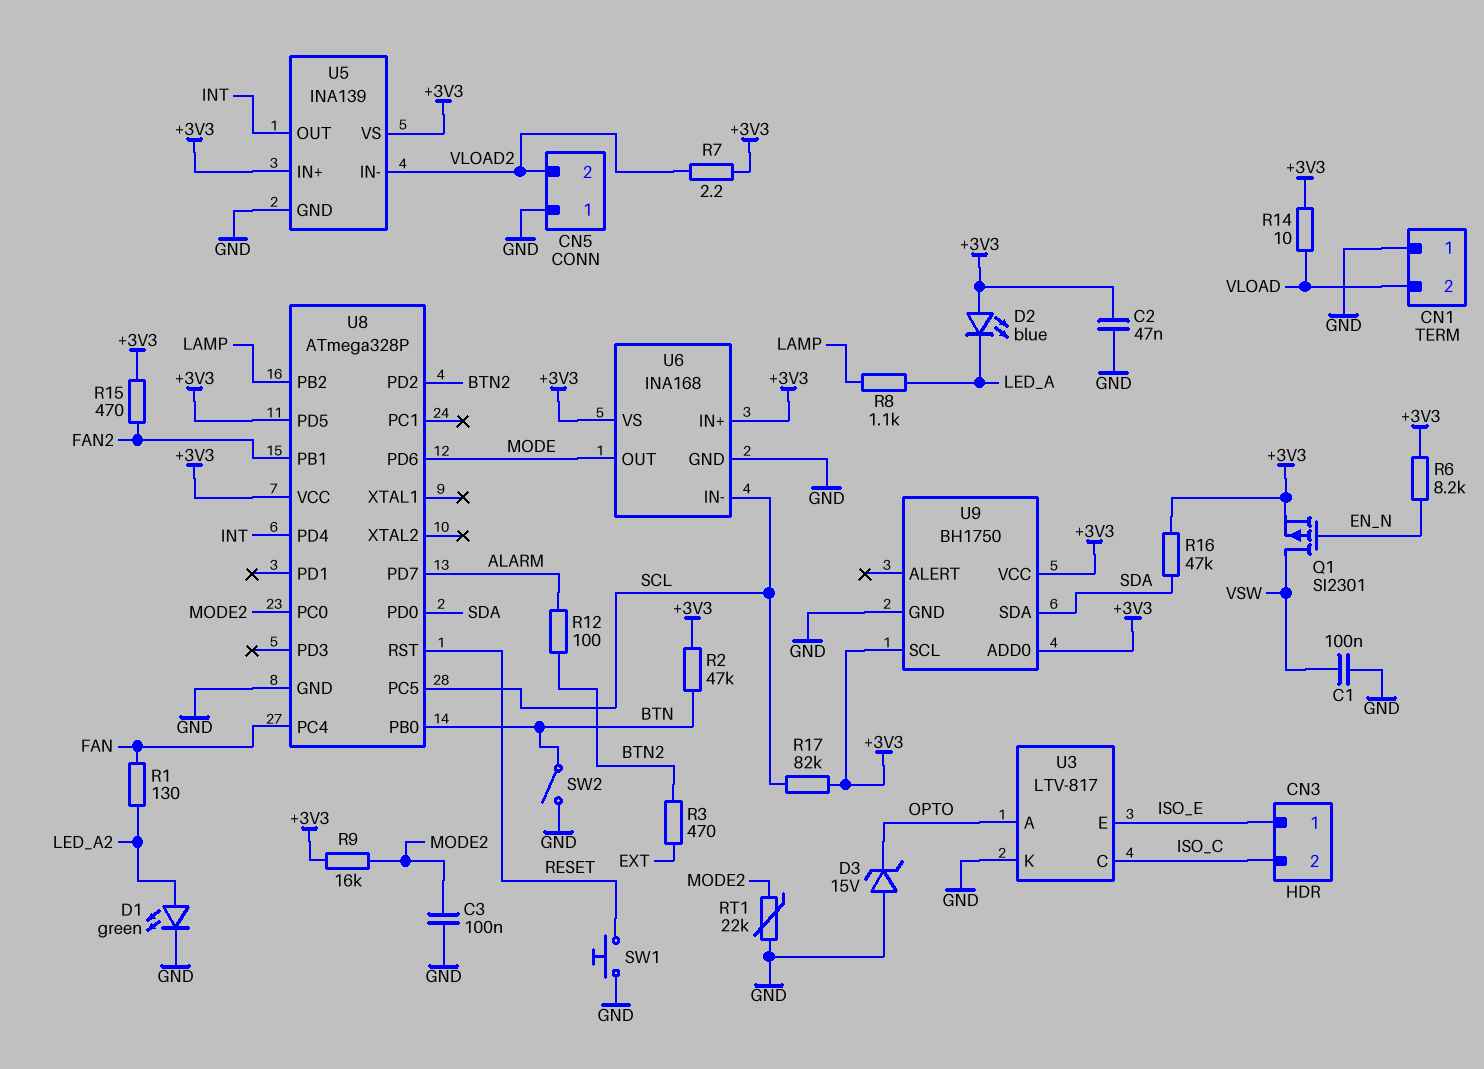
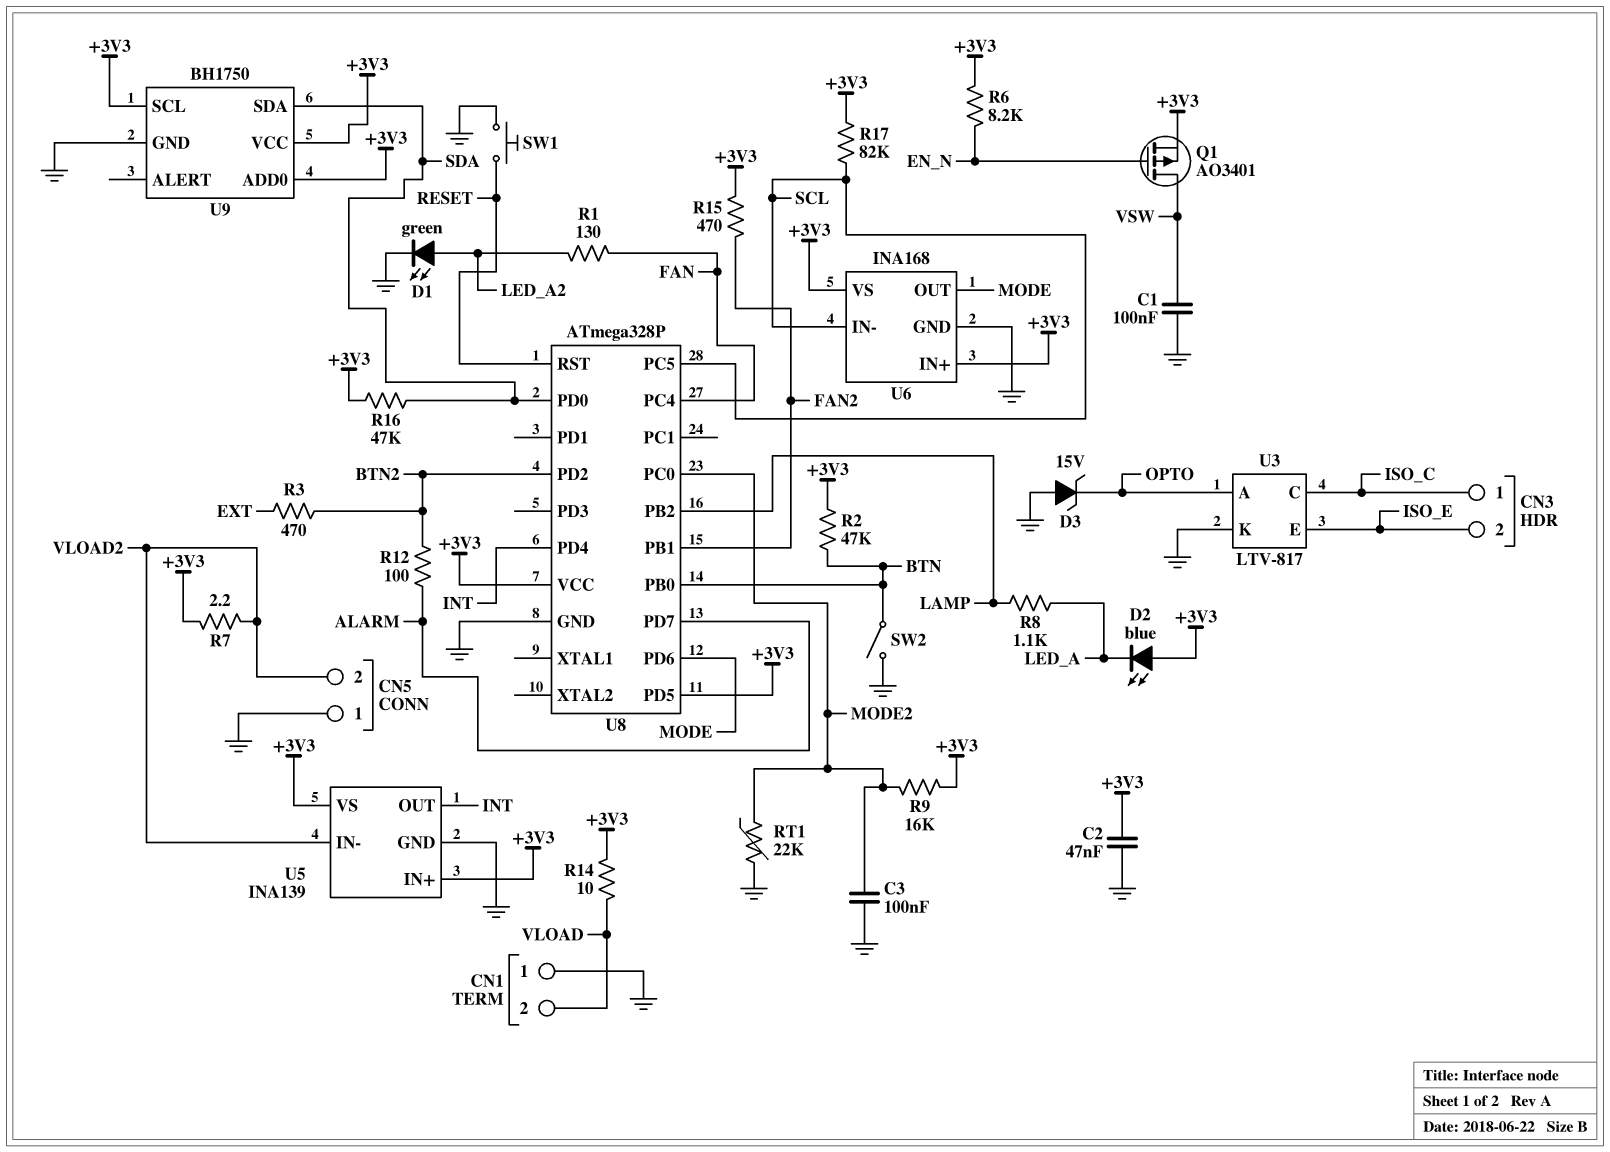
CN3 pin 1: ISO_E -> ISO_C
CN3 pin 2: ISO_C -> ISO_E
Q1: PMOS SI2301 (G EN_N, D VSW, S +3V3) -> PMOS AO3401 (G EN_N, D VSW, S +3V3)

